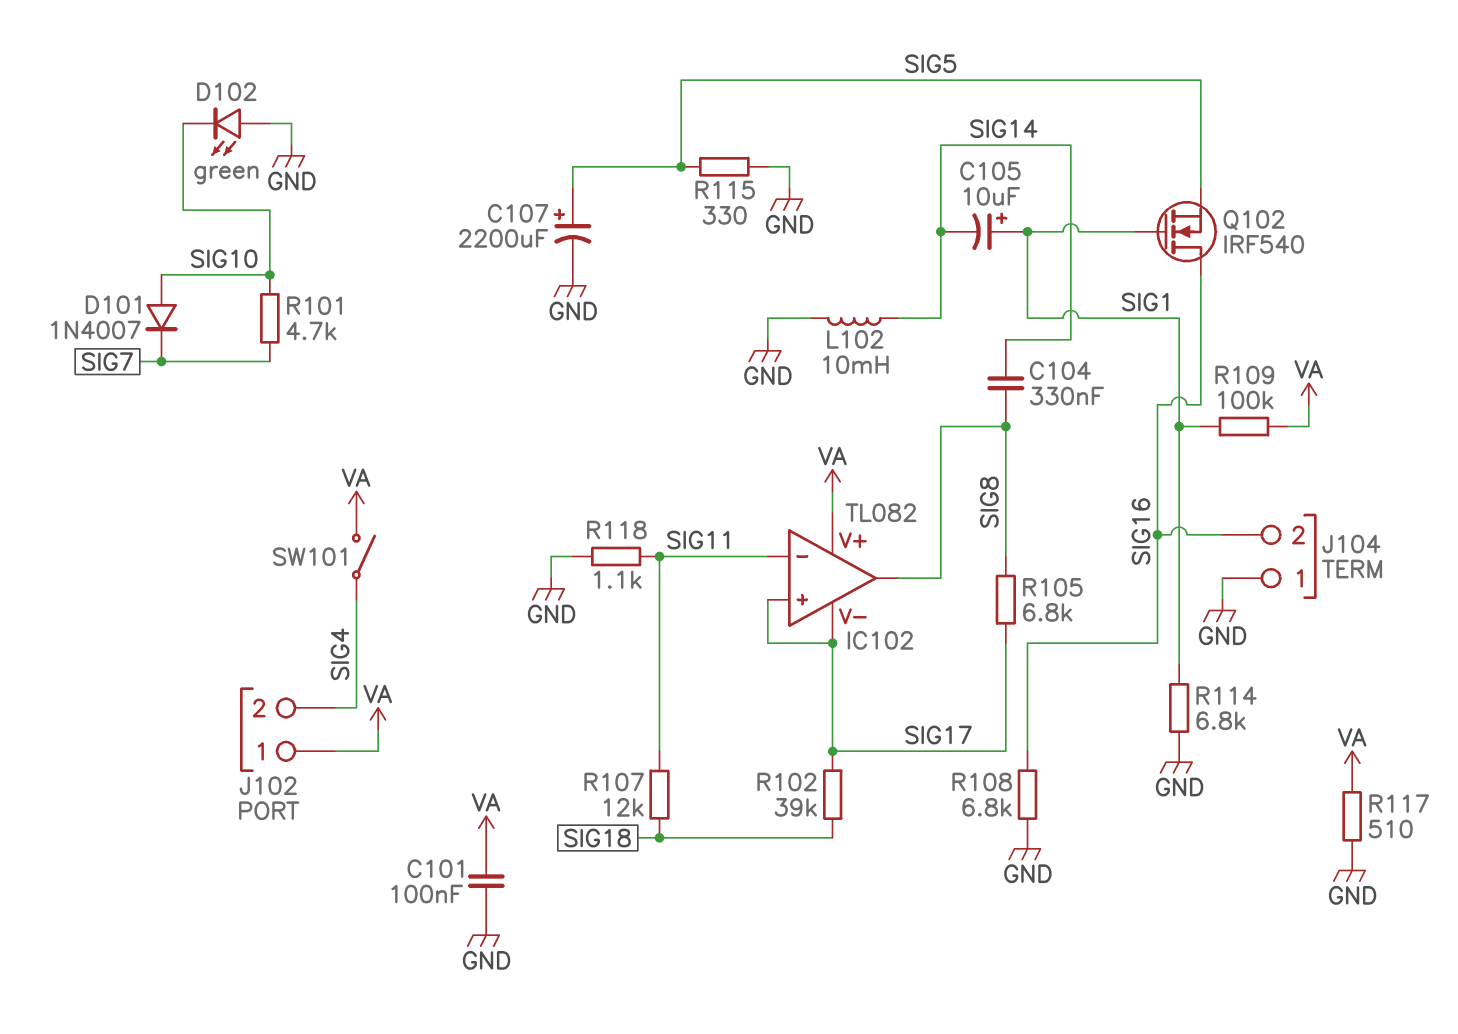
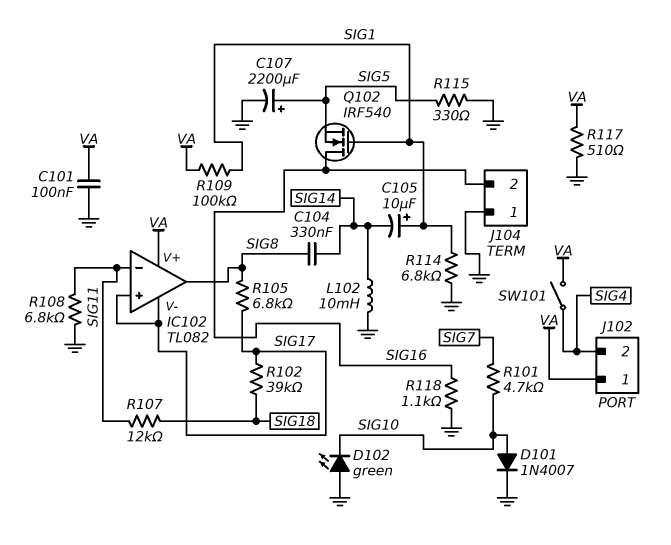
D101: diode 1N4007 (A SIG10, K SIG7) -> diode 1N4007 (A SIG10, K GND)
R108: 6.8k (GND, SIG16) -> 6.8k (GND, SIG11)
R118: 1.1k (GND, SIG11) -> 1.1k (GND, SIG16)

